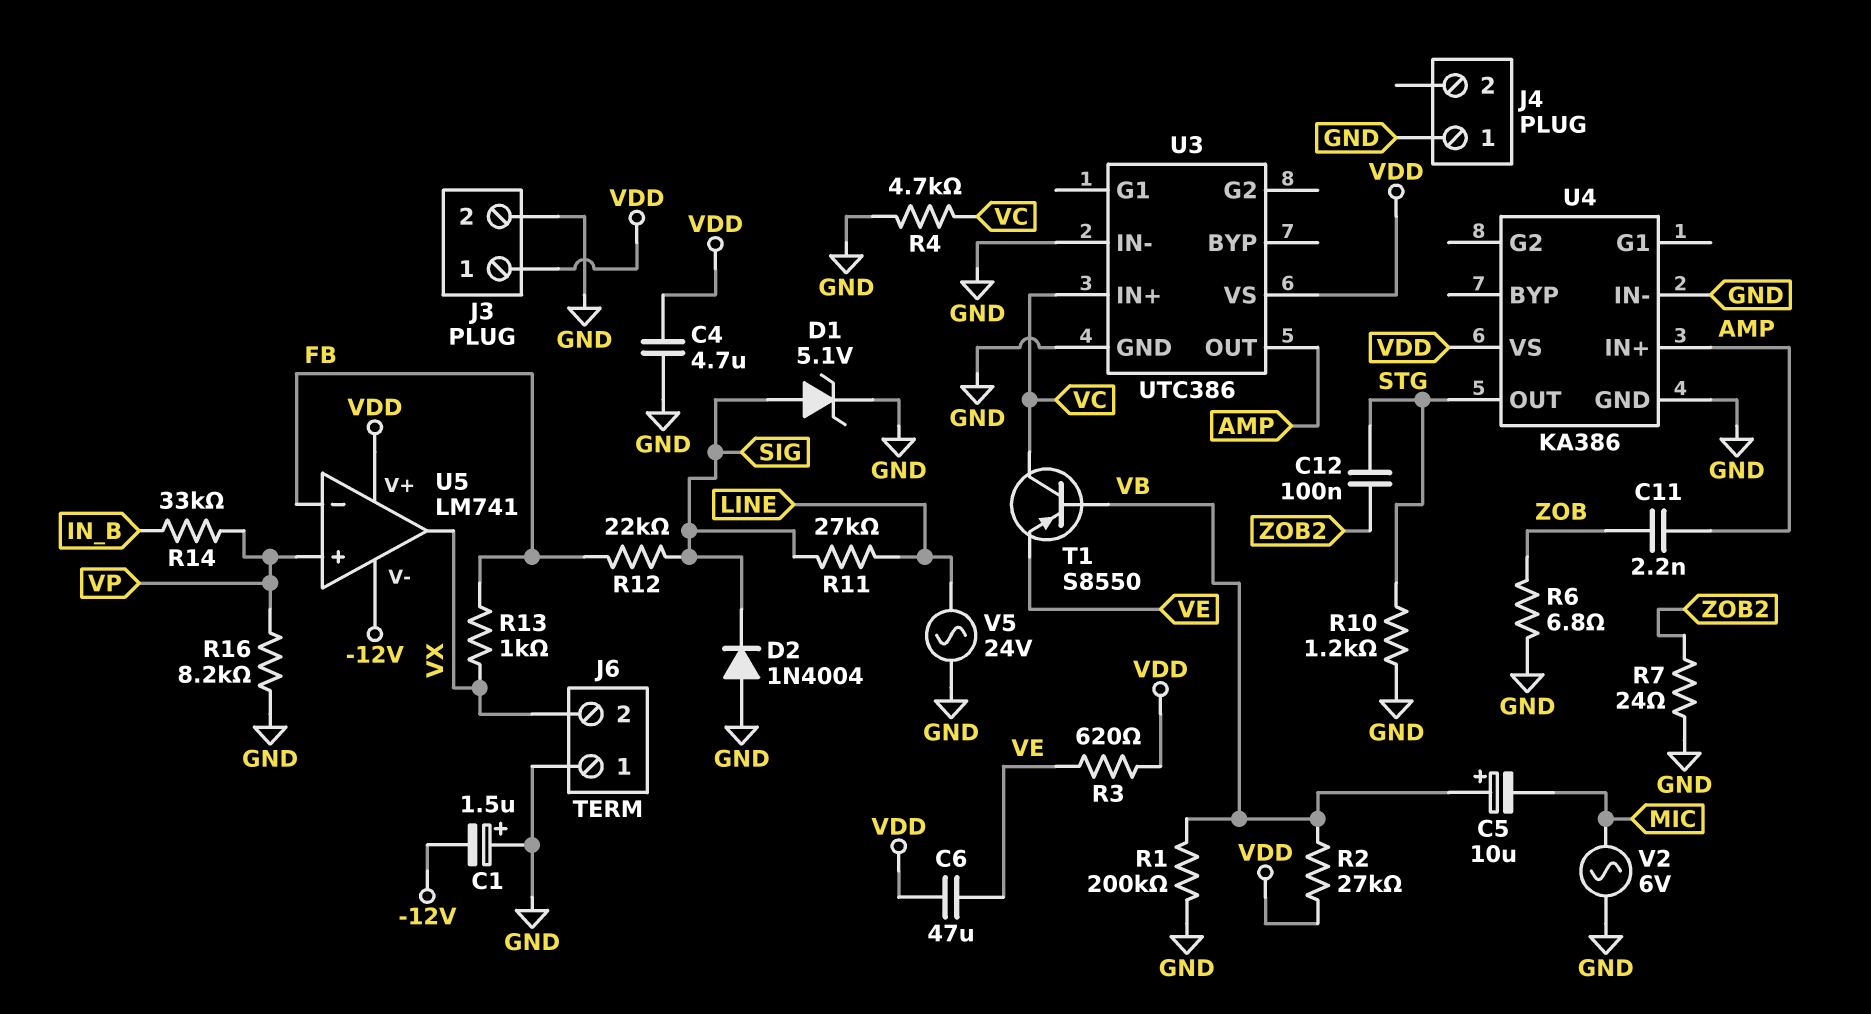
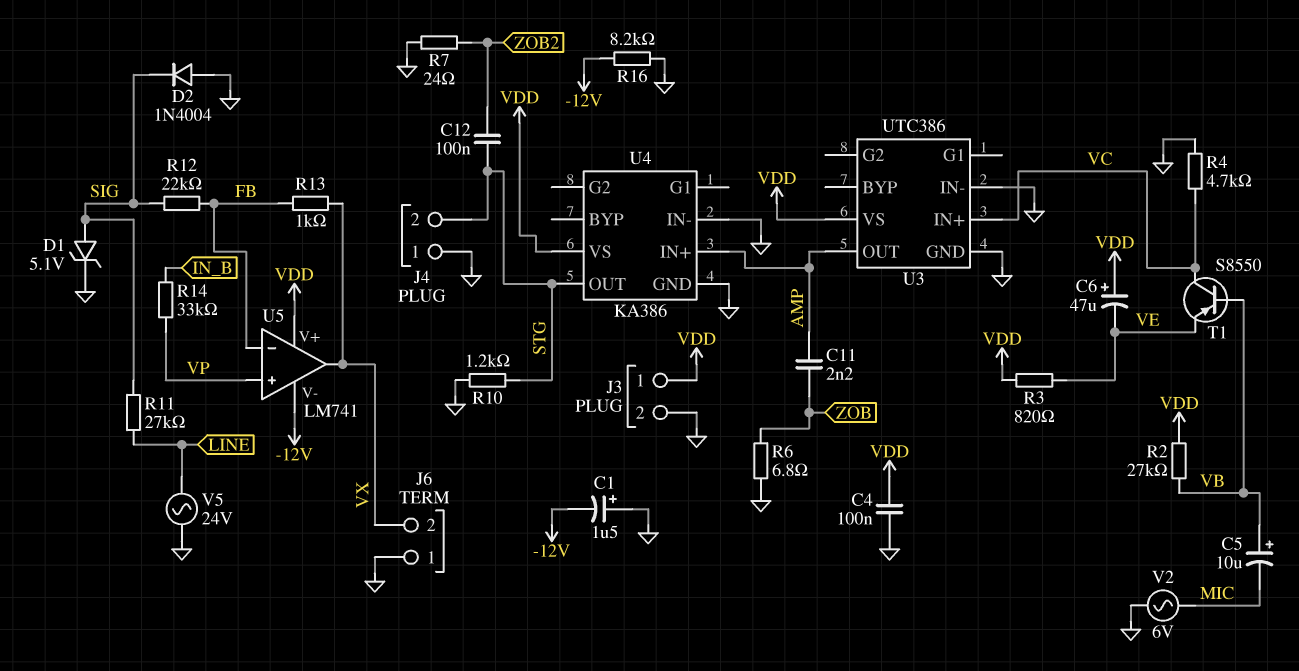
C4: 4.7uF (GND, VDD) -> 100nF (GND, VDD)
C6: 47uF (VDD, VE) -> 47uF (plus VDD, minus VE)
J4 pin 2: none -> STG
R1: 200k (GND, VB) -> none
R3: 620 (VDD, VE) -> 820 (VDD, VE)
R16: 8.2k (GND, VP) -> 8.2k (-12V, GND)

